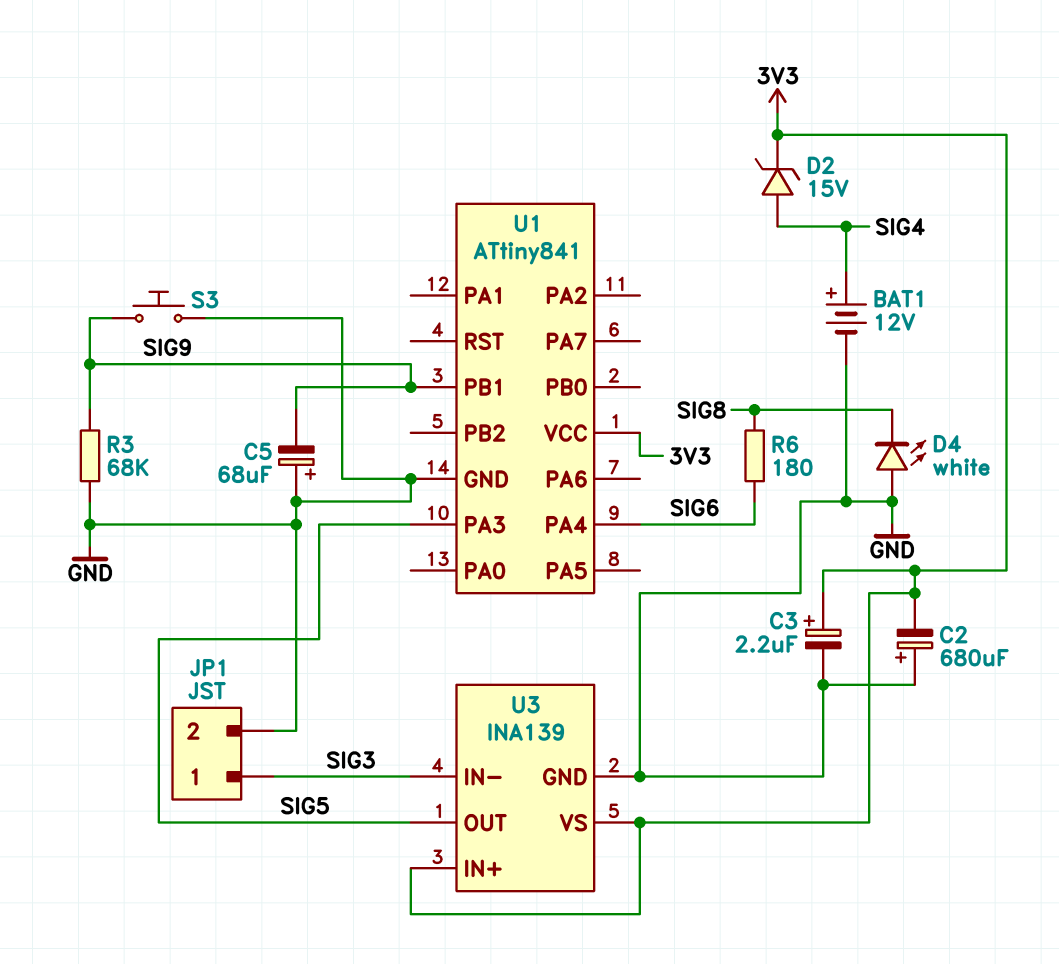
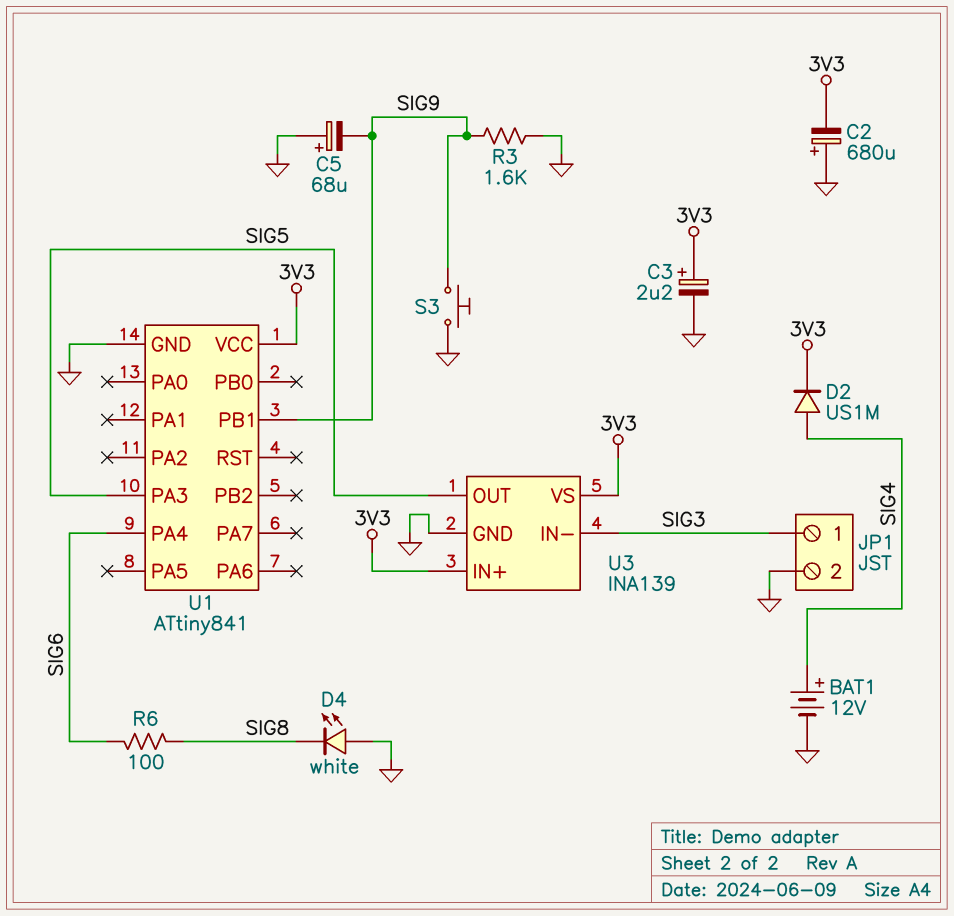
D2: zener 15V (A SIG4, K 3V3) -> diode US1M (A SIG4, K 3V3)
R3: 68k (GND, SIG9) -> 1.6k (GND, SIG9)
R6: 180 (SIG6, SIG8) -> 100 (SIG6, SIG8)

